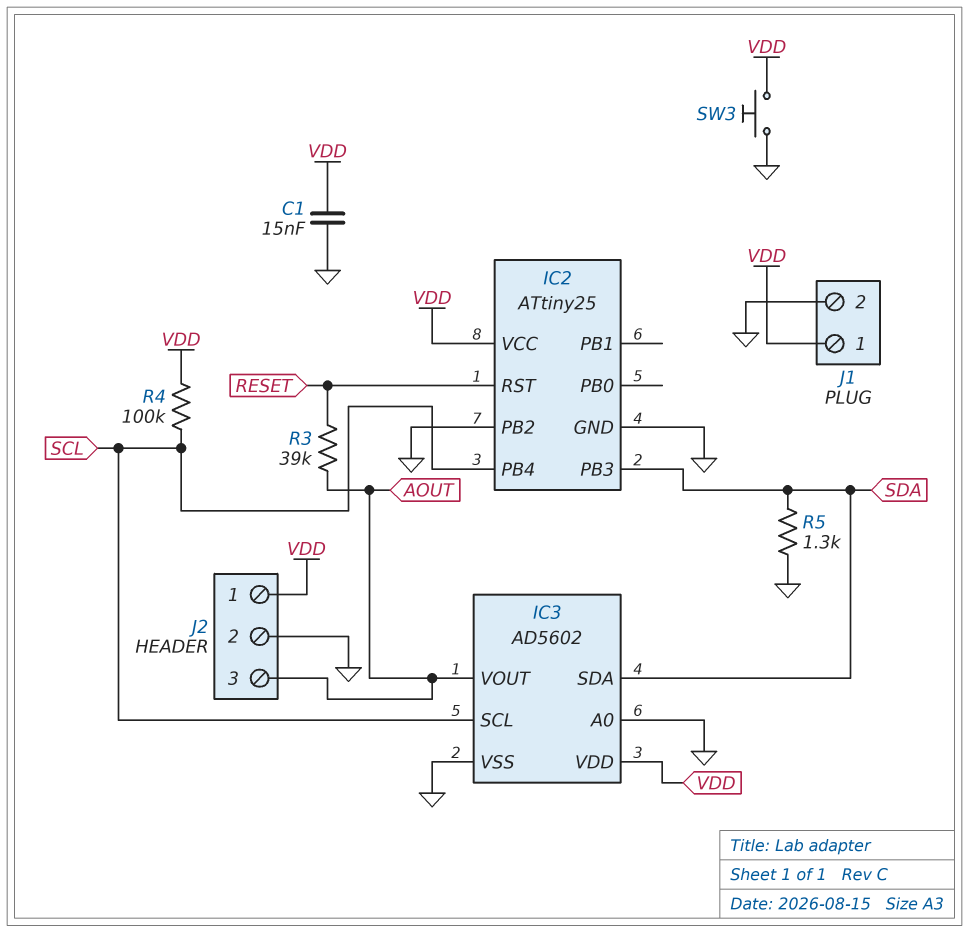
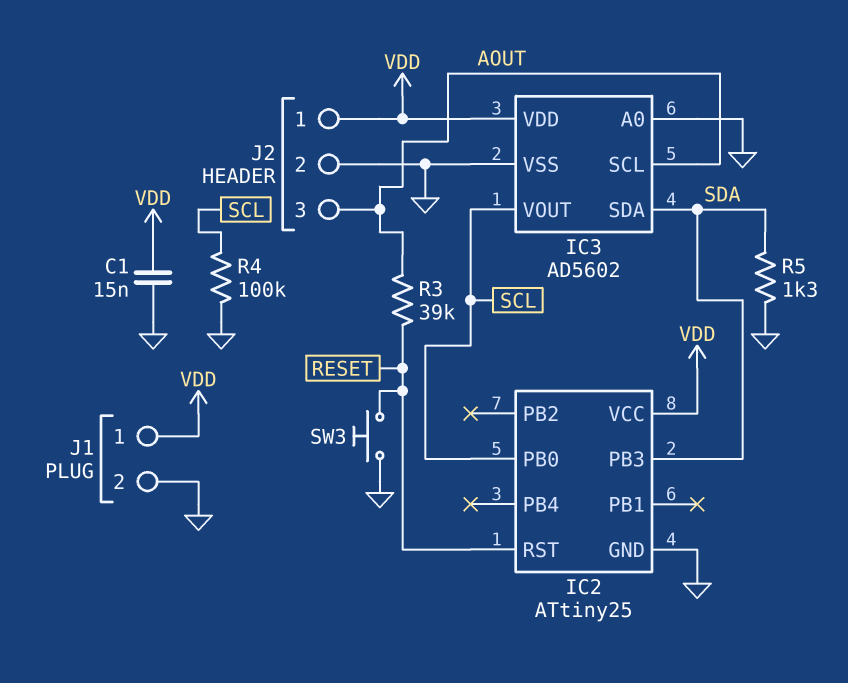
IC2 pin PB0: none -> SCL
IC2 pin PB2: GND -> none
IC2 pin PB4: SCL -> none
IC3 pin SCL: SCL -> AOUT
IC3 pin VOUT: AOUT -> SCL
R4: 100k (SCL, VDD) -> 100k (GND, SCL)
SW3: button (GND, VDD) -> button (GND, RESET)

